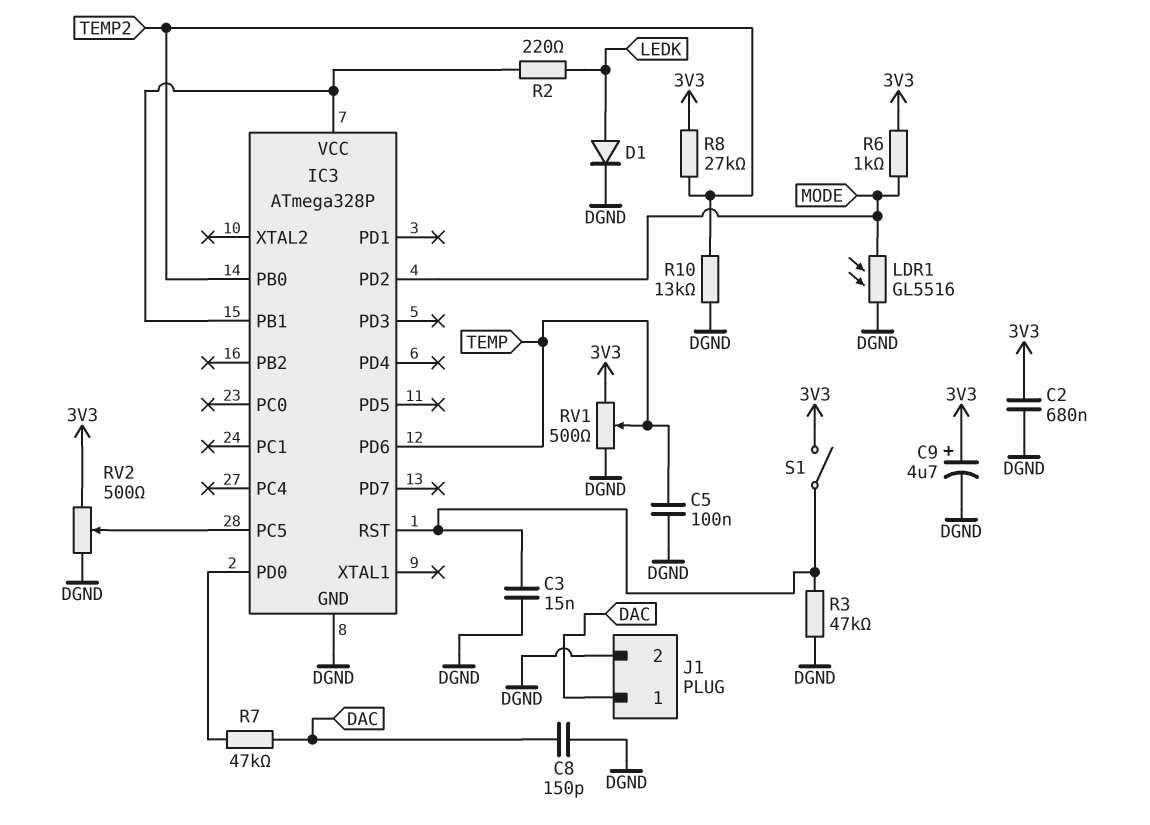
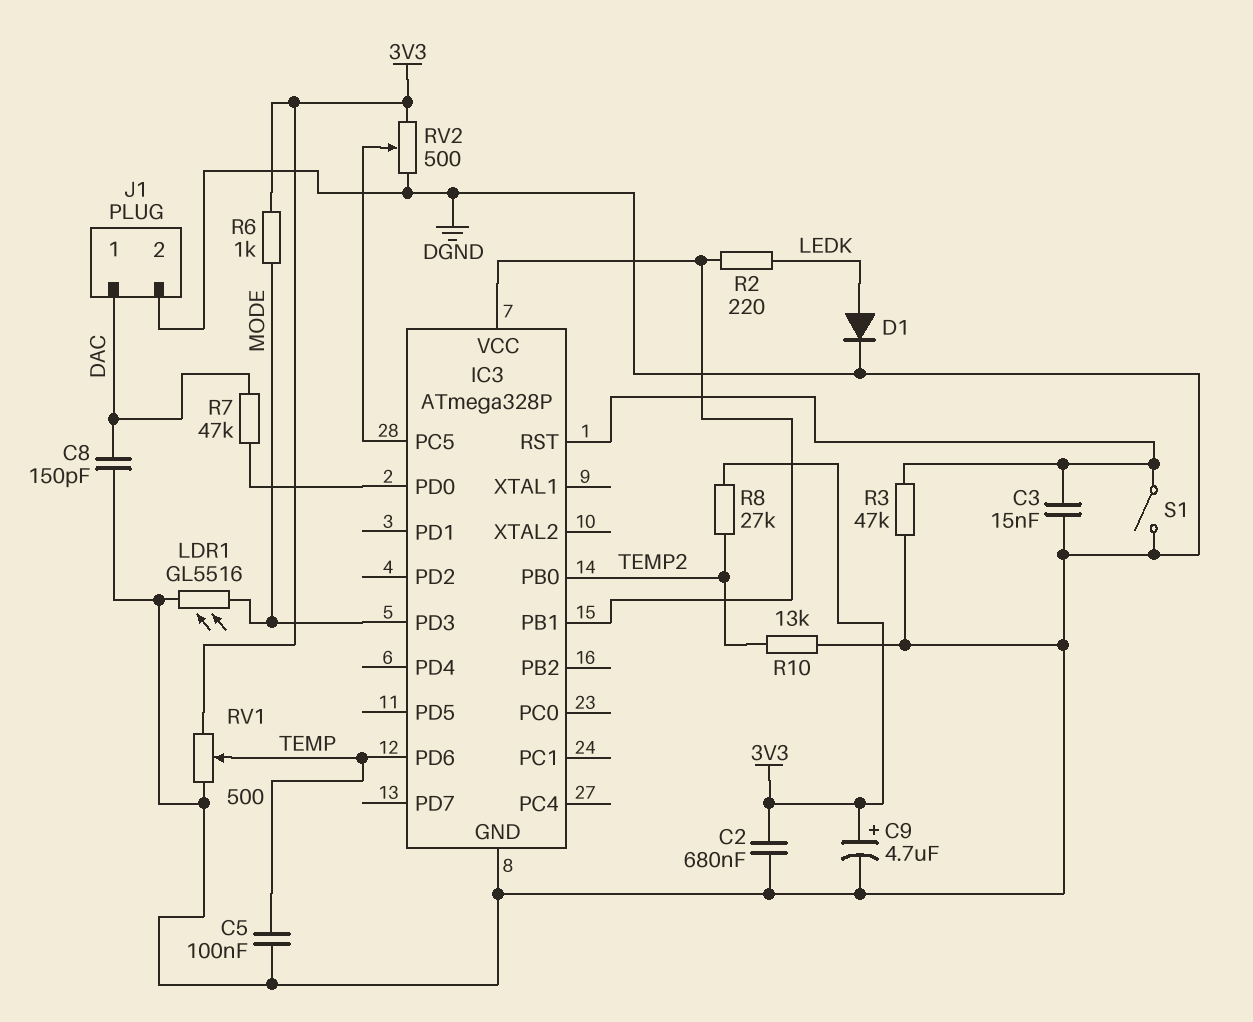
IC3 pin PD2: MODE -> none
IC3 pin PD3: none -> MODE
S1: switch (3V3, IC3/RST) -> switch (DGND, IC3/RST)

